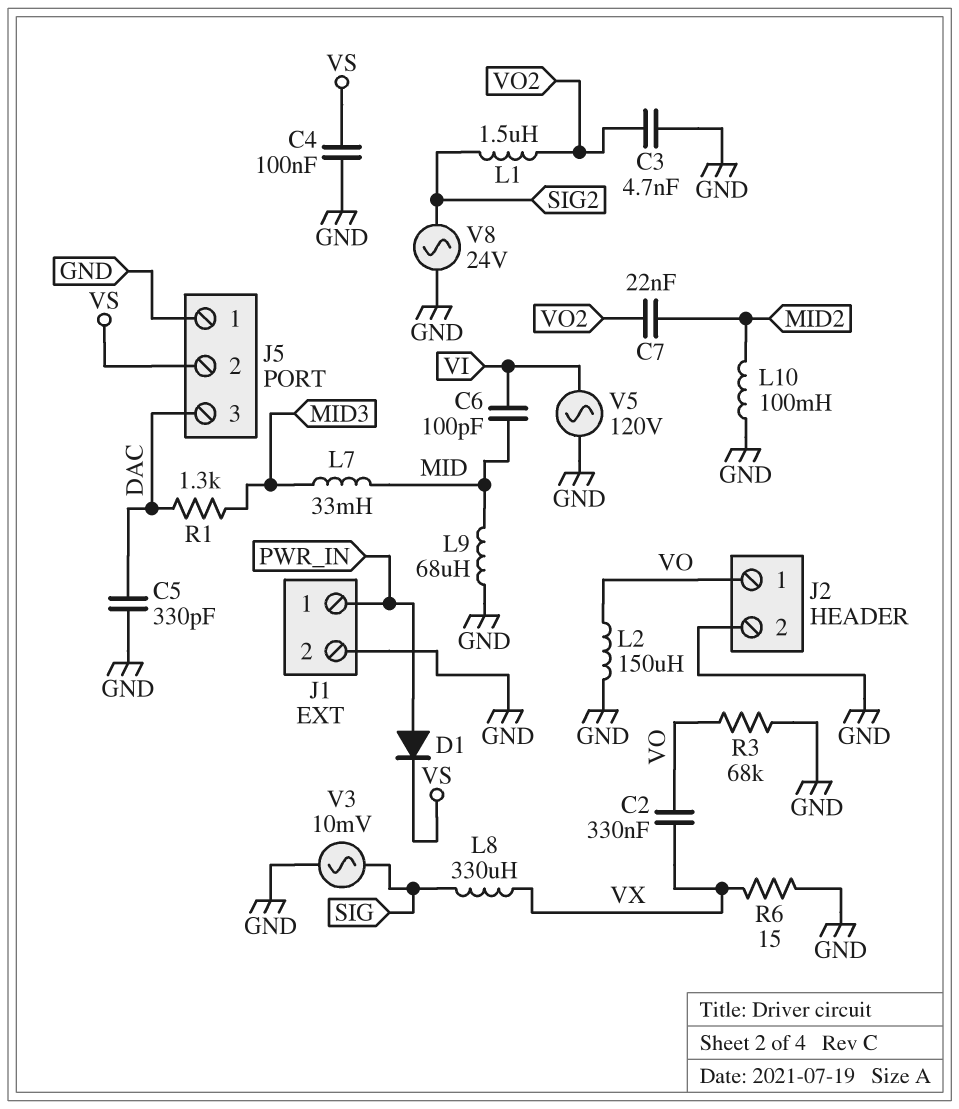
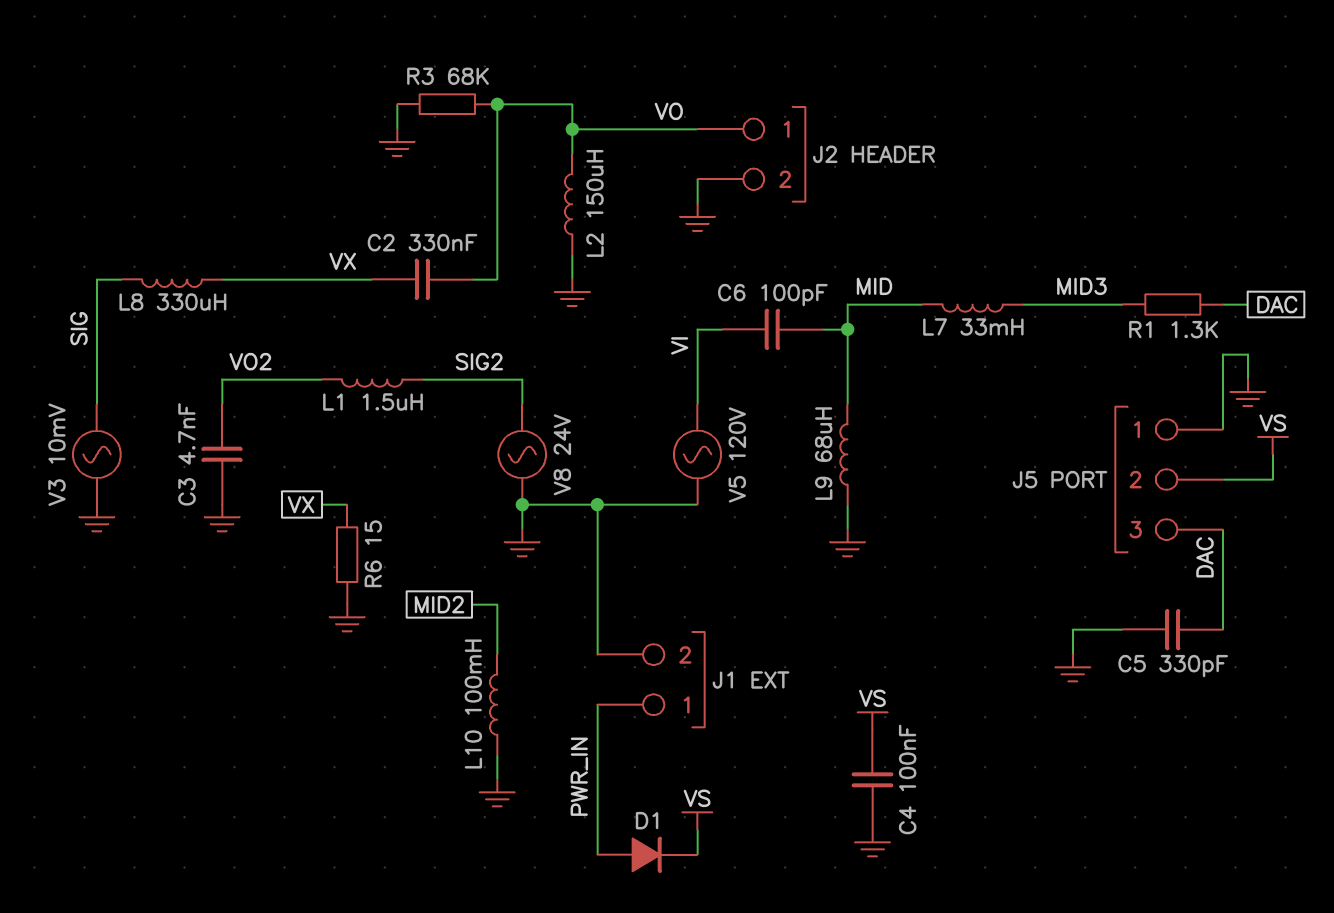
C7: 22nF (MID2, VO2) -> none

